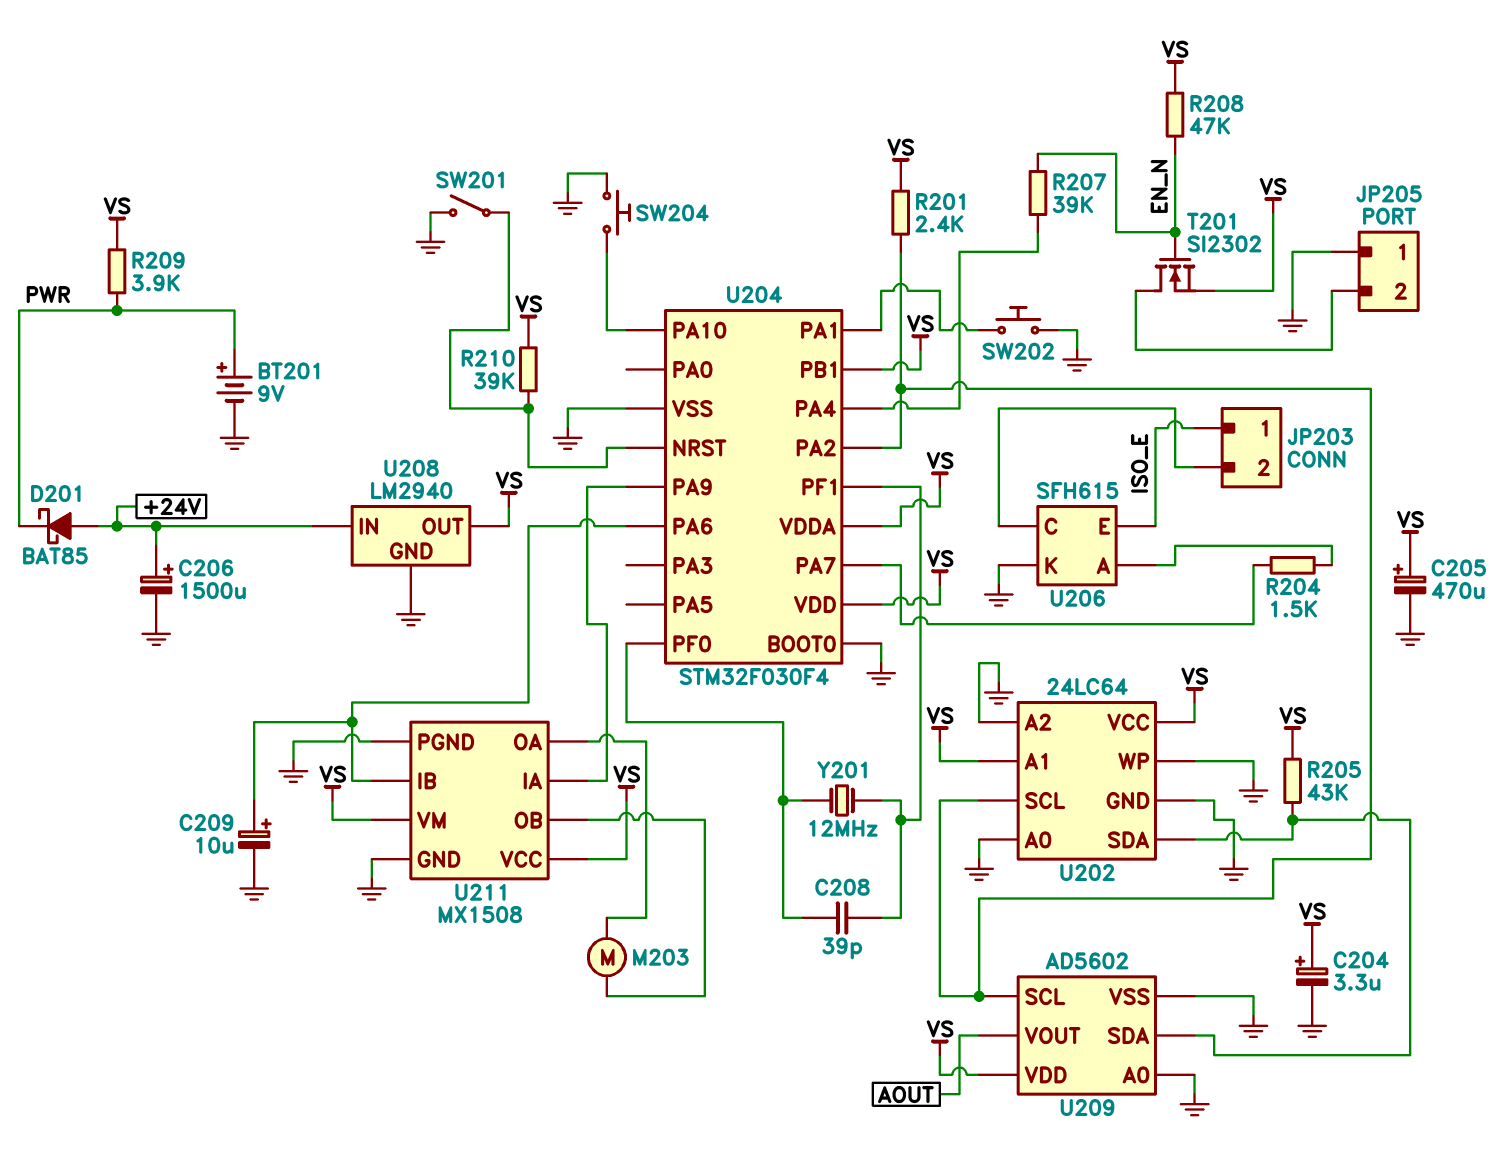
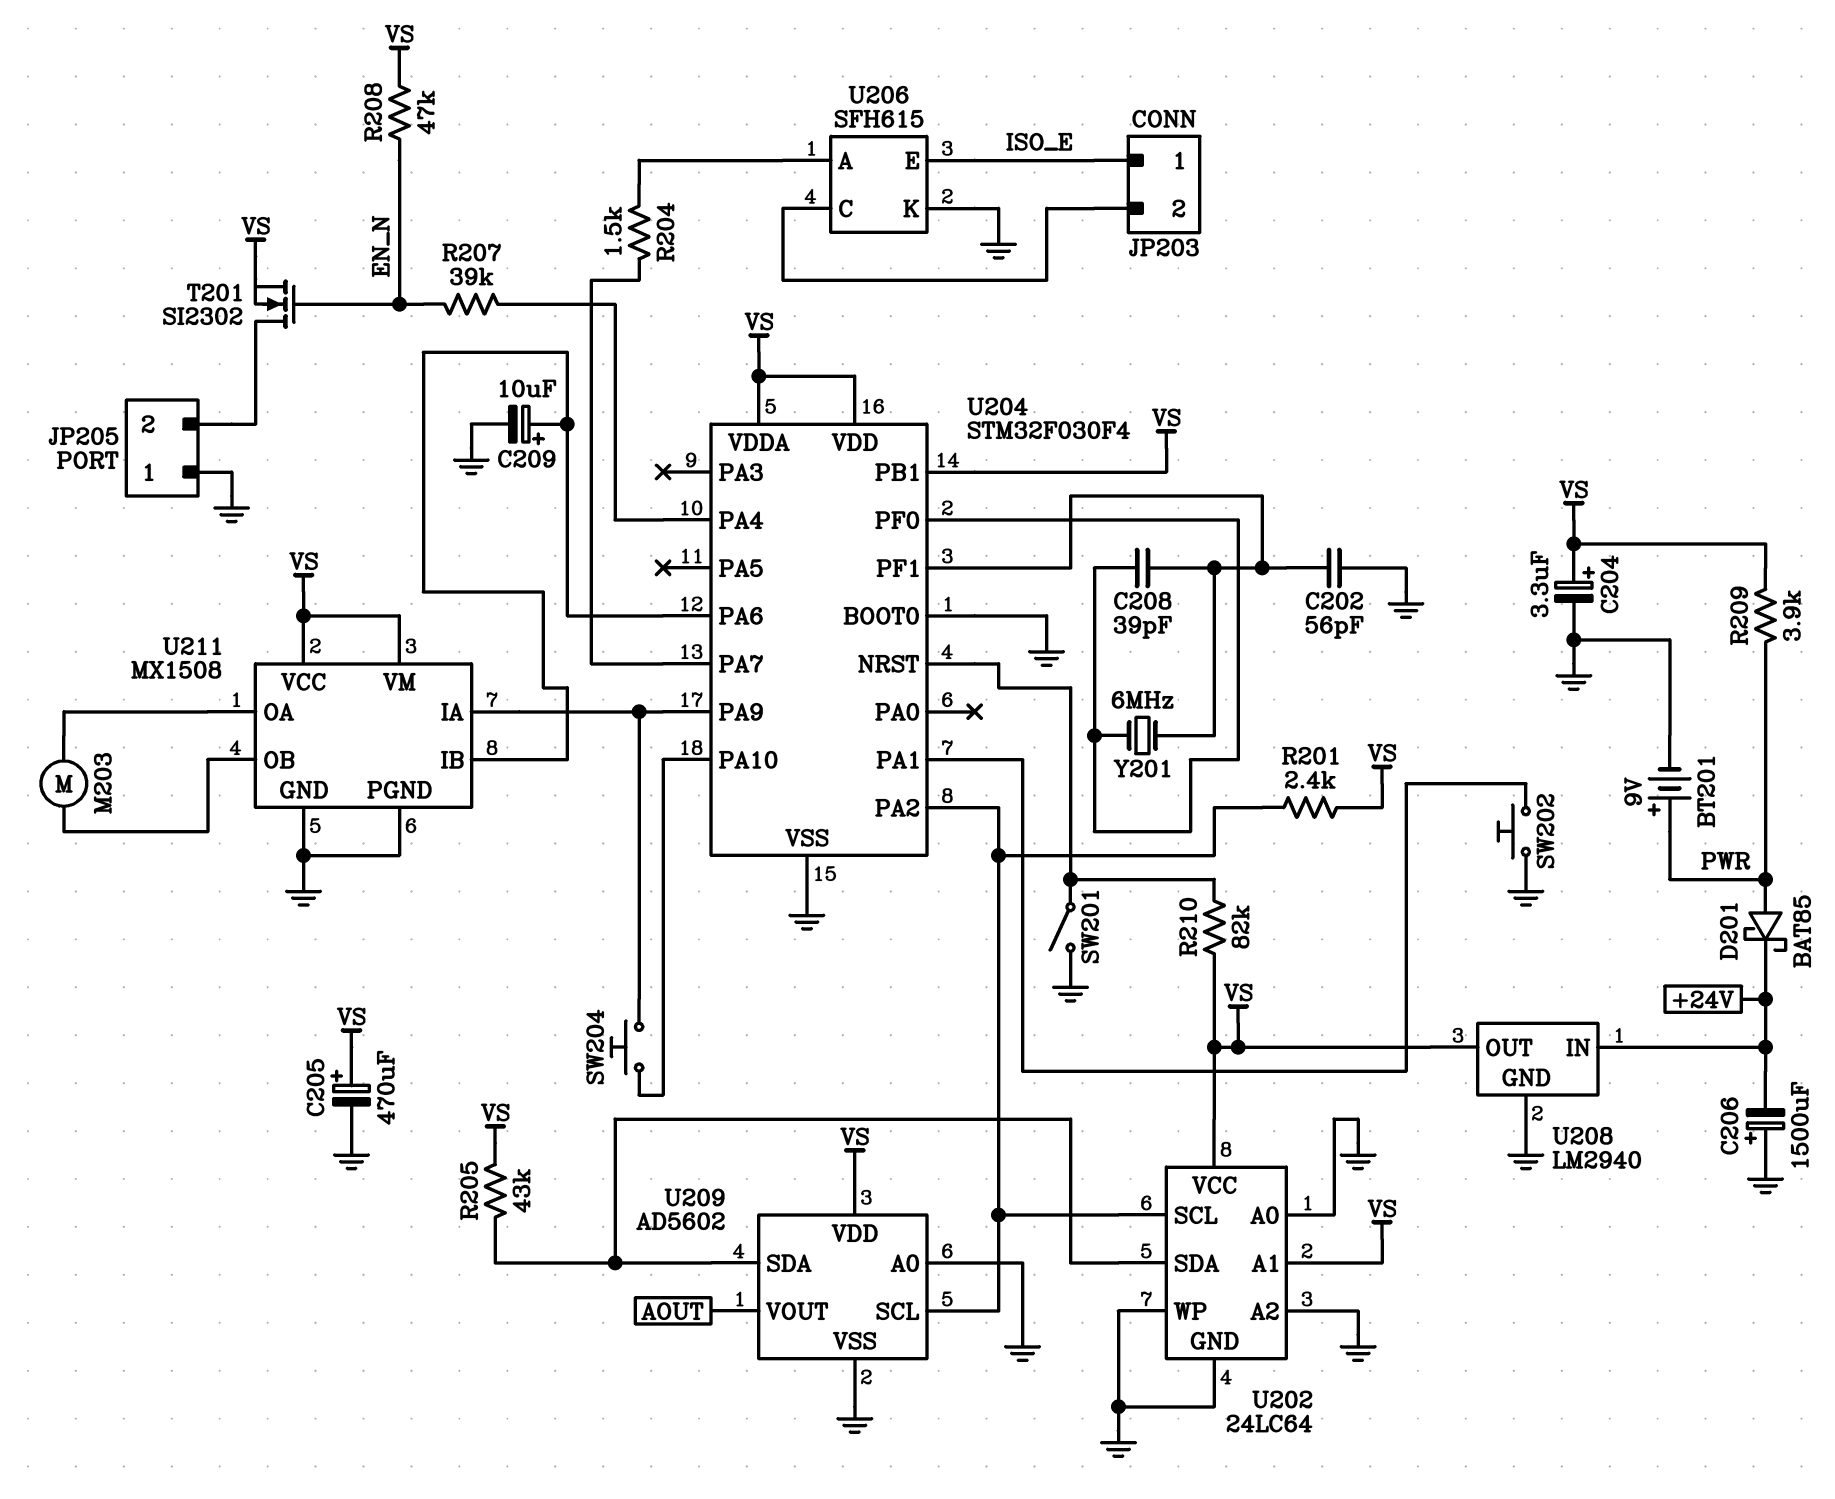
C202: none -> 56pF (GND, U204/PF1)
C206: 1500uF (plus +24V, minus GND) -> 1500uF (plus GND, minus +24V)
D201: schottky BAT85 (A +24V, K PWR) -> schottky BAT85 (A PWR, K +24V)
R210: 39k (U204/NRST, VS) -> 82k (U204/NRST, VS)
SW204: button (GND, U204/PA10) -> button (U204/PA9, U204/PA10)
Y201: 12MHz (U204/PF0, U204/PF1) -> 6MHz (U204/PF0, U204/PF1)

